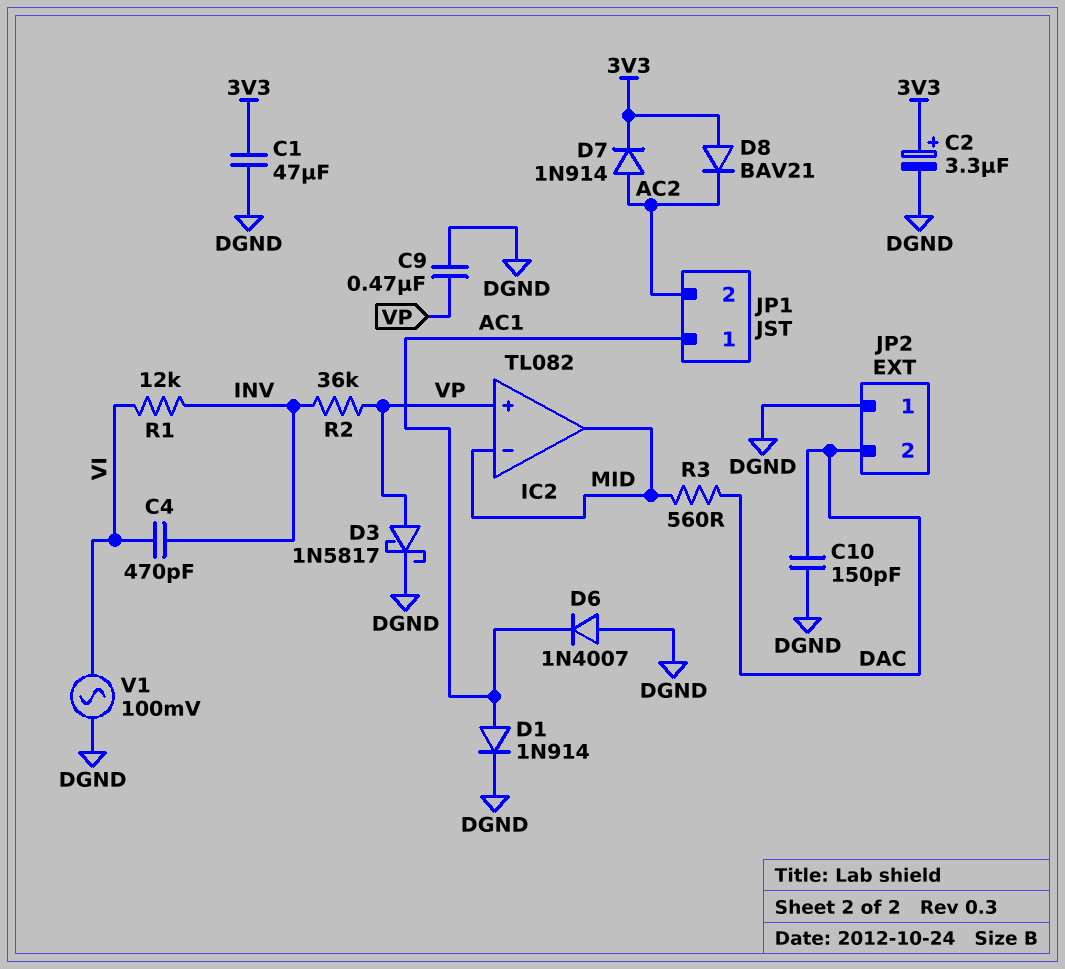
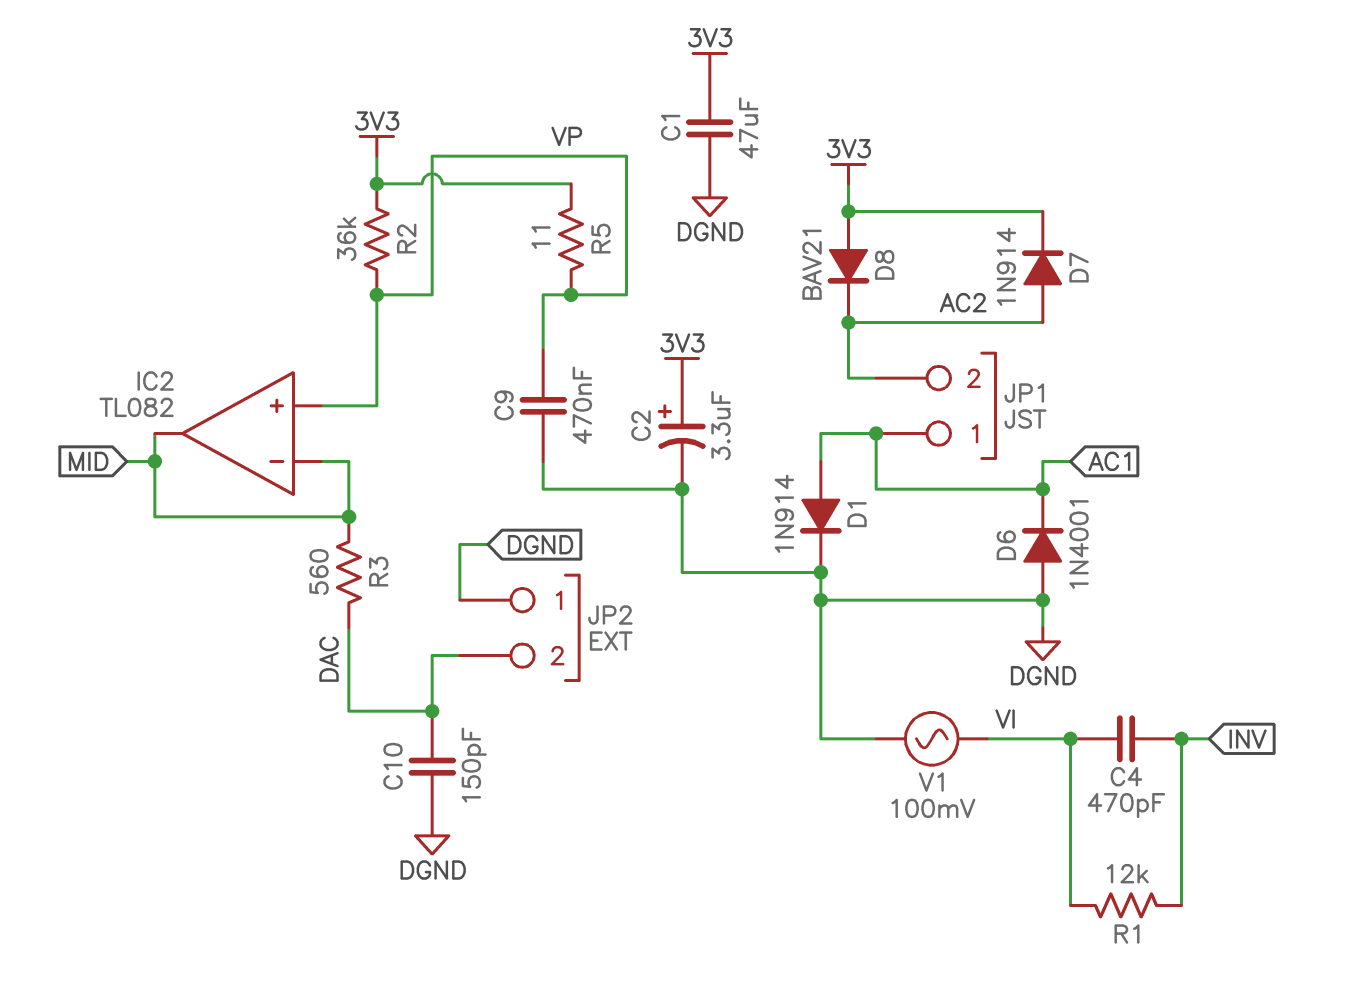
D3: schottky 1N5817 (A VP, K DGND) -> none
D6: diode 1N4007 (A DGND, K AC1) -> diode 1N4001 (A DGND, K AC1)
R2: 36k (INV, VP) -> 36k (3V3, VP)
R5: none -> 11 (3V3, VP)

